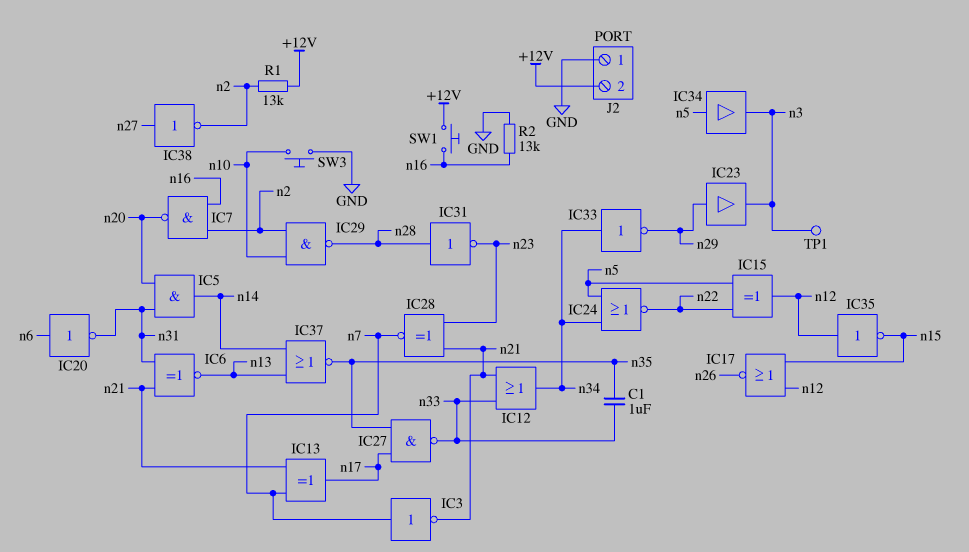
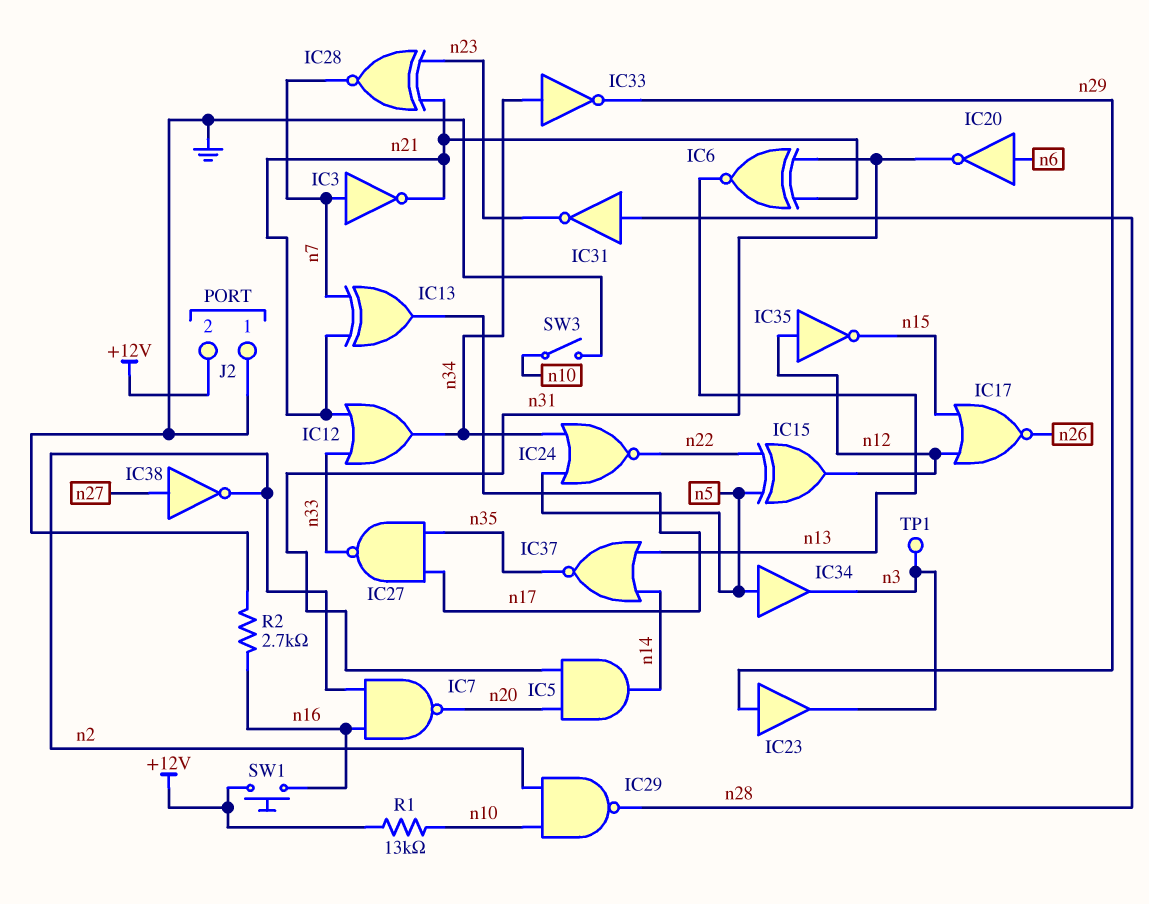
C1: 1uF (n33, n35) -> none
R1: 13k (+12V, n2) -> 13k (+12V, n10)
R2: 13k (GND, n16) -> 2.7k (GND, n16)
SW3: button (GND, n10) -> switch (GND, n10)

